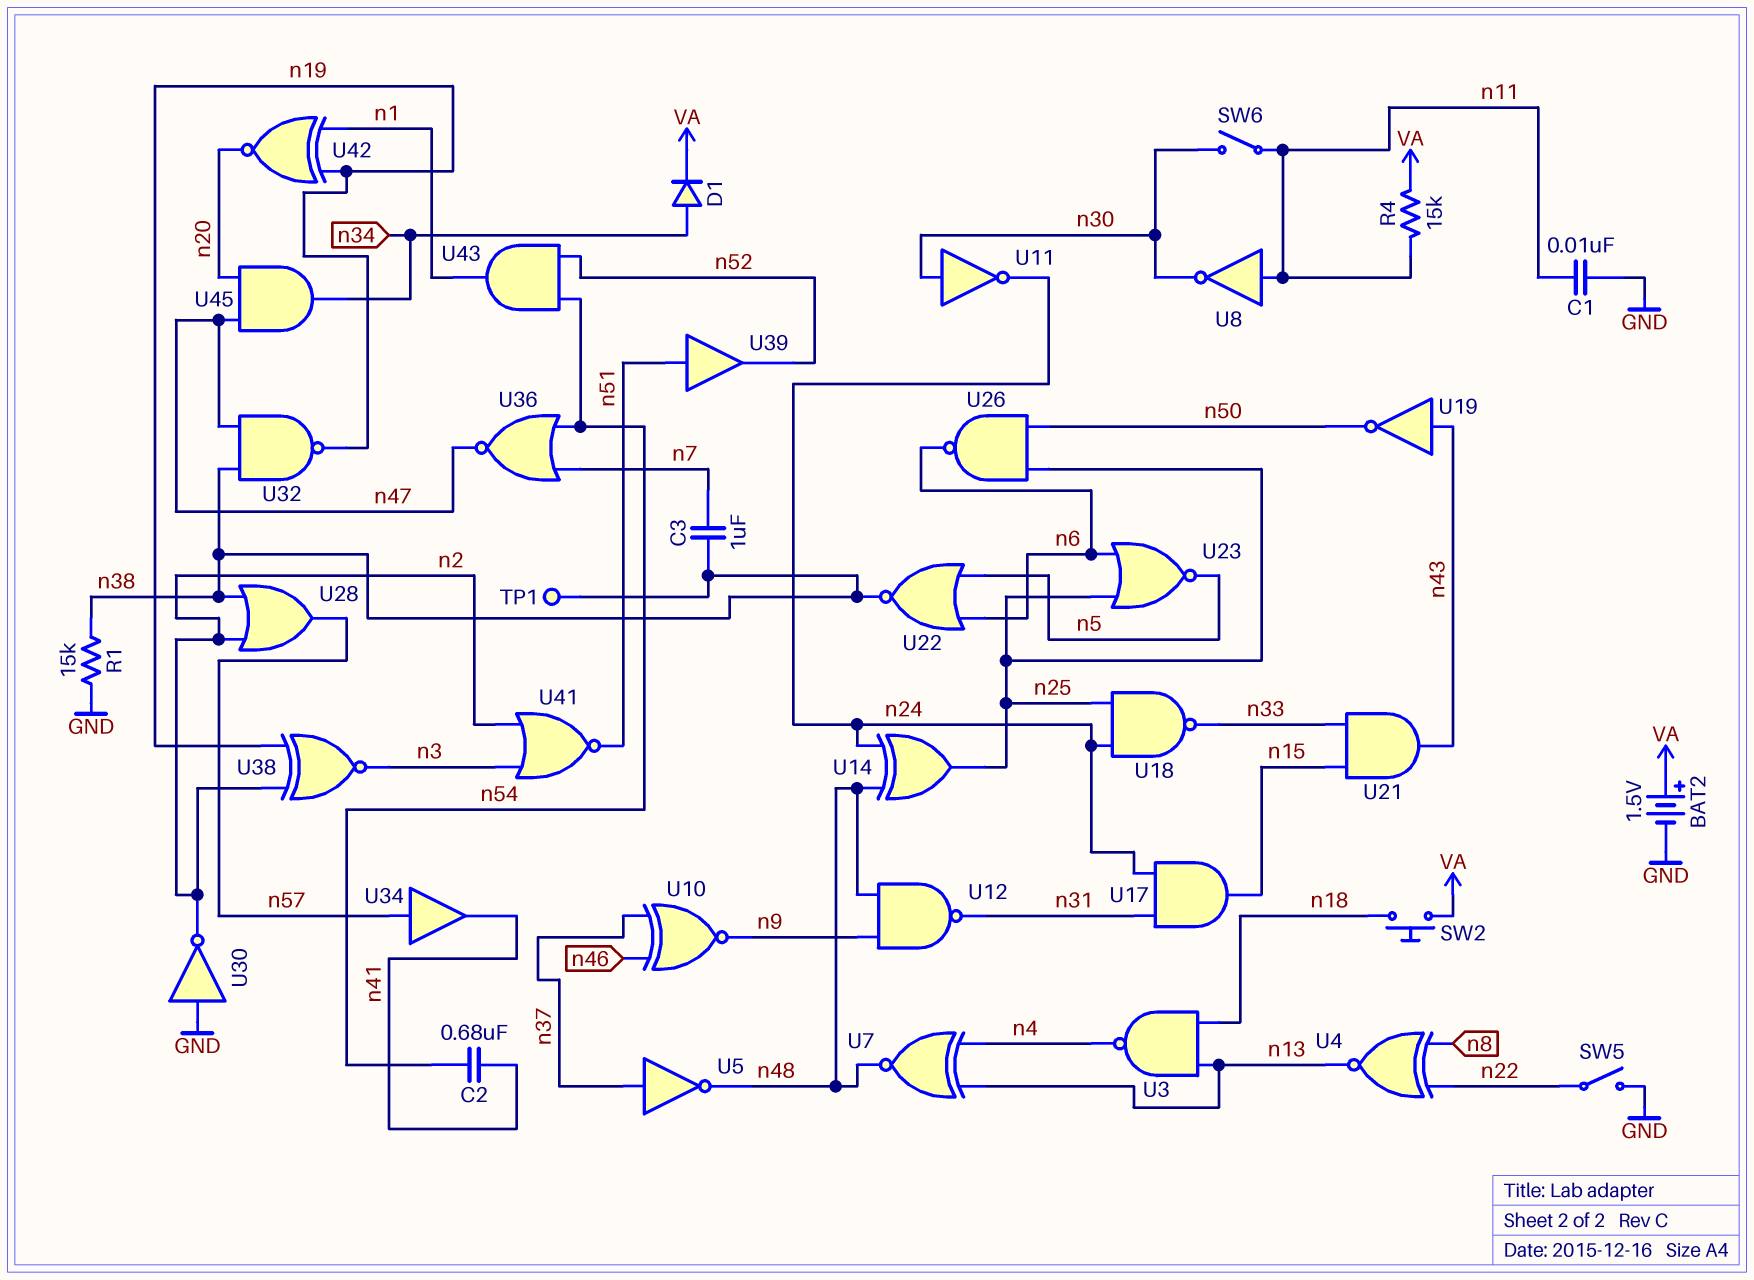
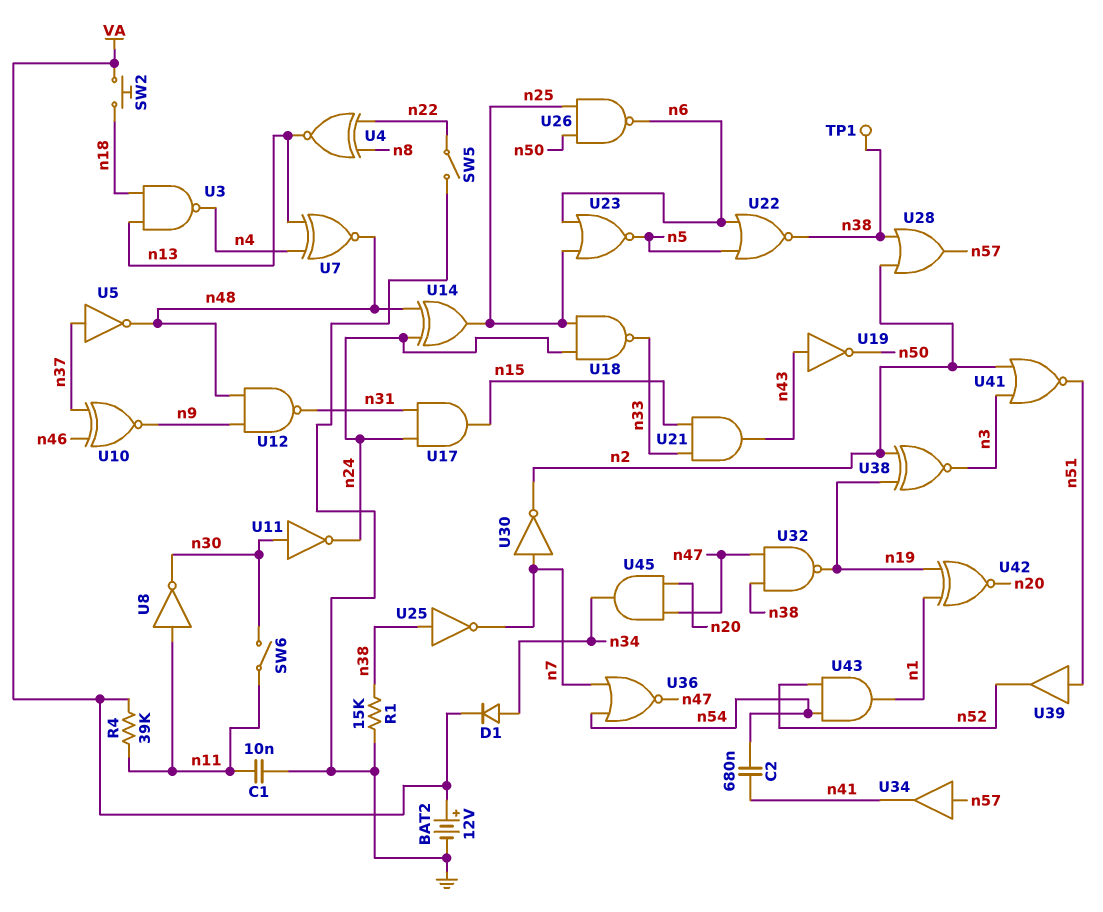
BAT2: 1.5V (plus VA, minus GND) -> 12V (plus VA, minus GND)
C3: 1uF (n7, n38) -> none
R4: 15k (VA, n11) -> 39k (VA, n11)
U25: none -> NOT (in n38, out n7)
U30: NOT (in GND, out n2) -> NOT (in n7, out n2)

